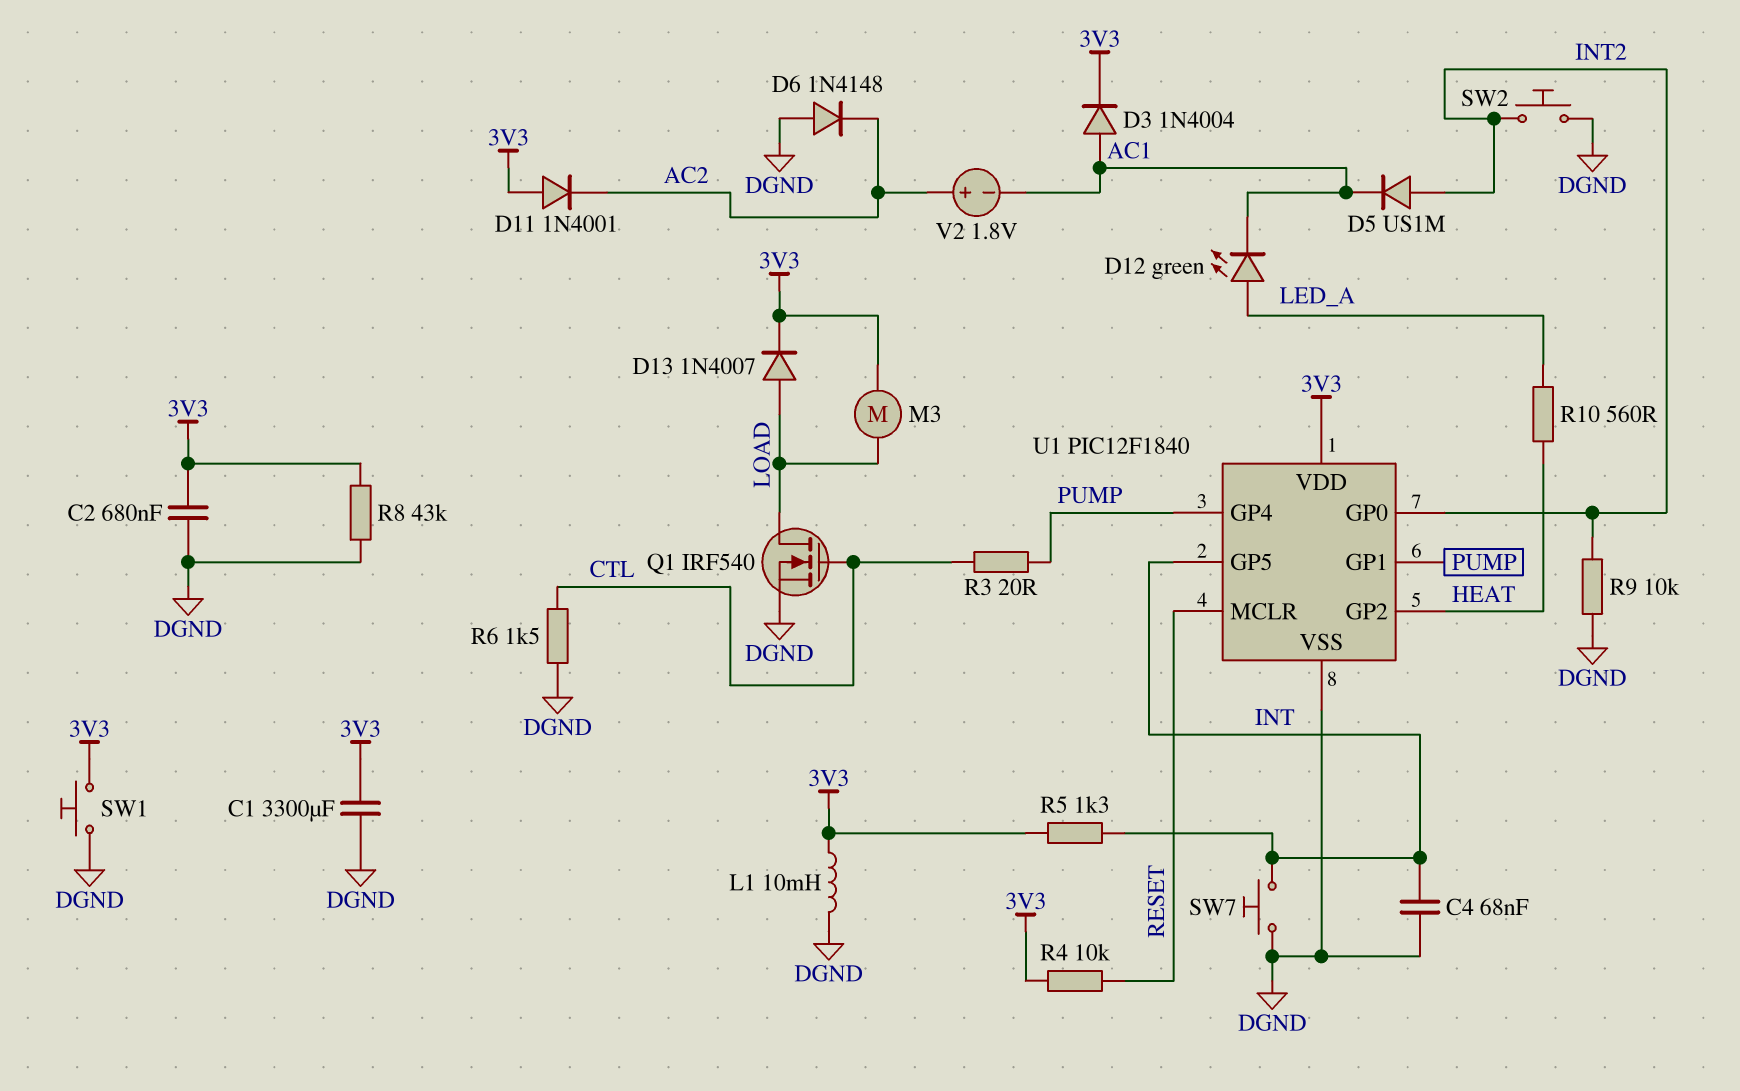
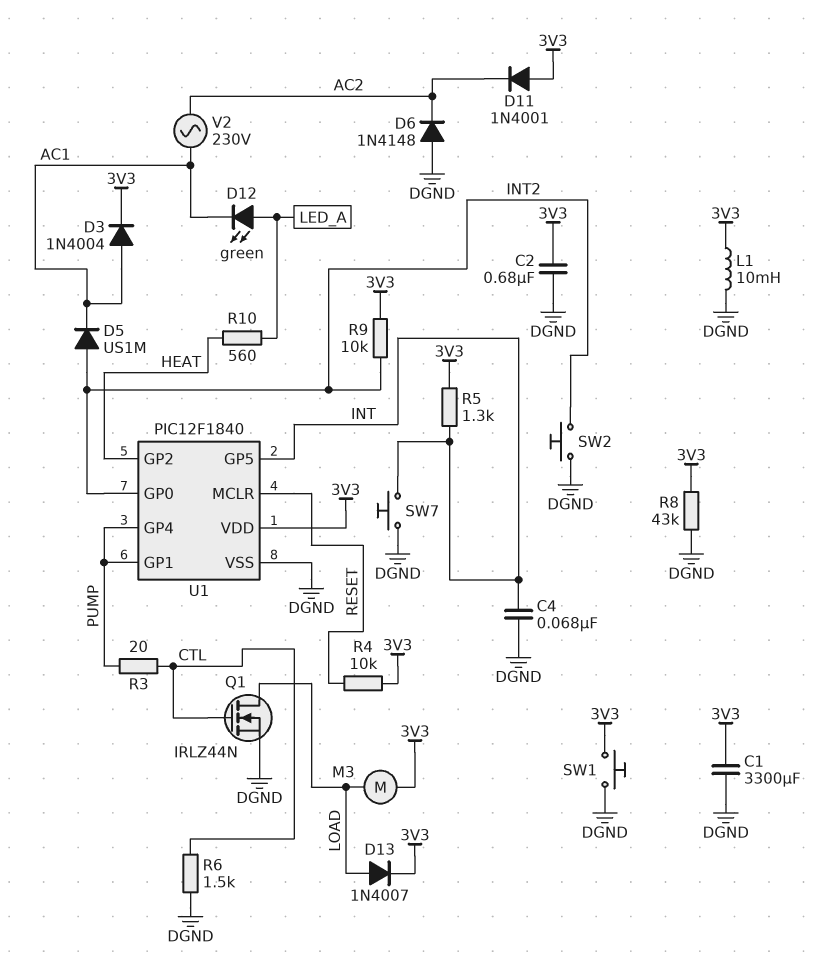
Q1: NMOS IRF540 (G CTL, D LOAD, S DGND) -> NMOS IRLZ44N (G CTL, D LOAD, S DGND)
R9: 10k (DGND, INT2) -> 10k (3V3, INT2)
V2: 1.8V (plus AC2, minus AC1) -> AC 230V (AC1, AC2)

